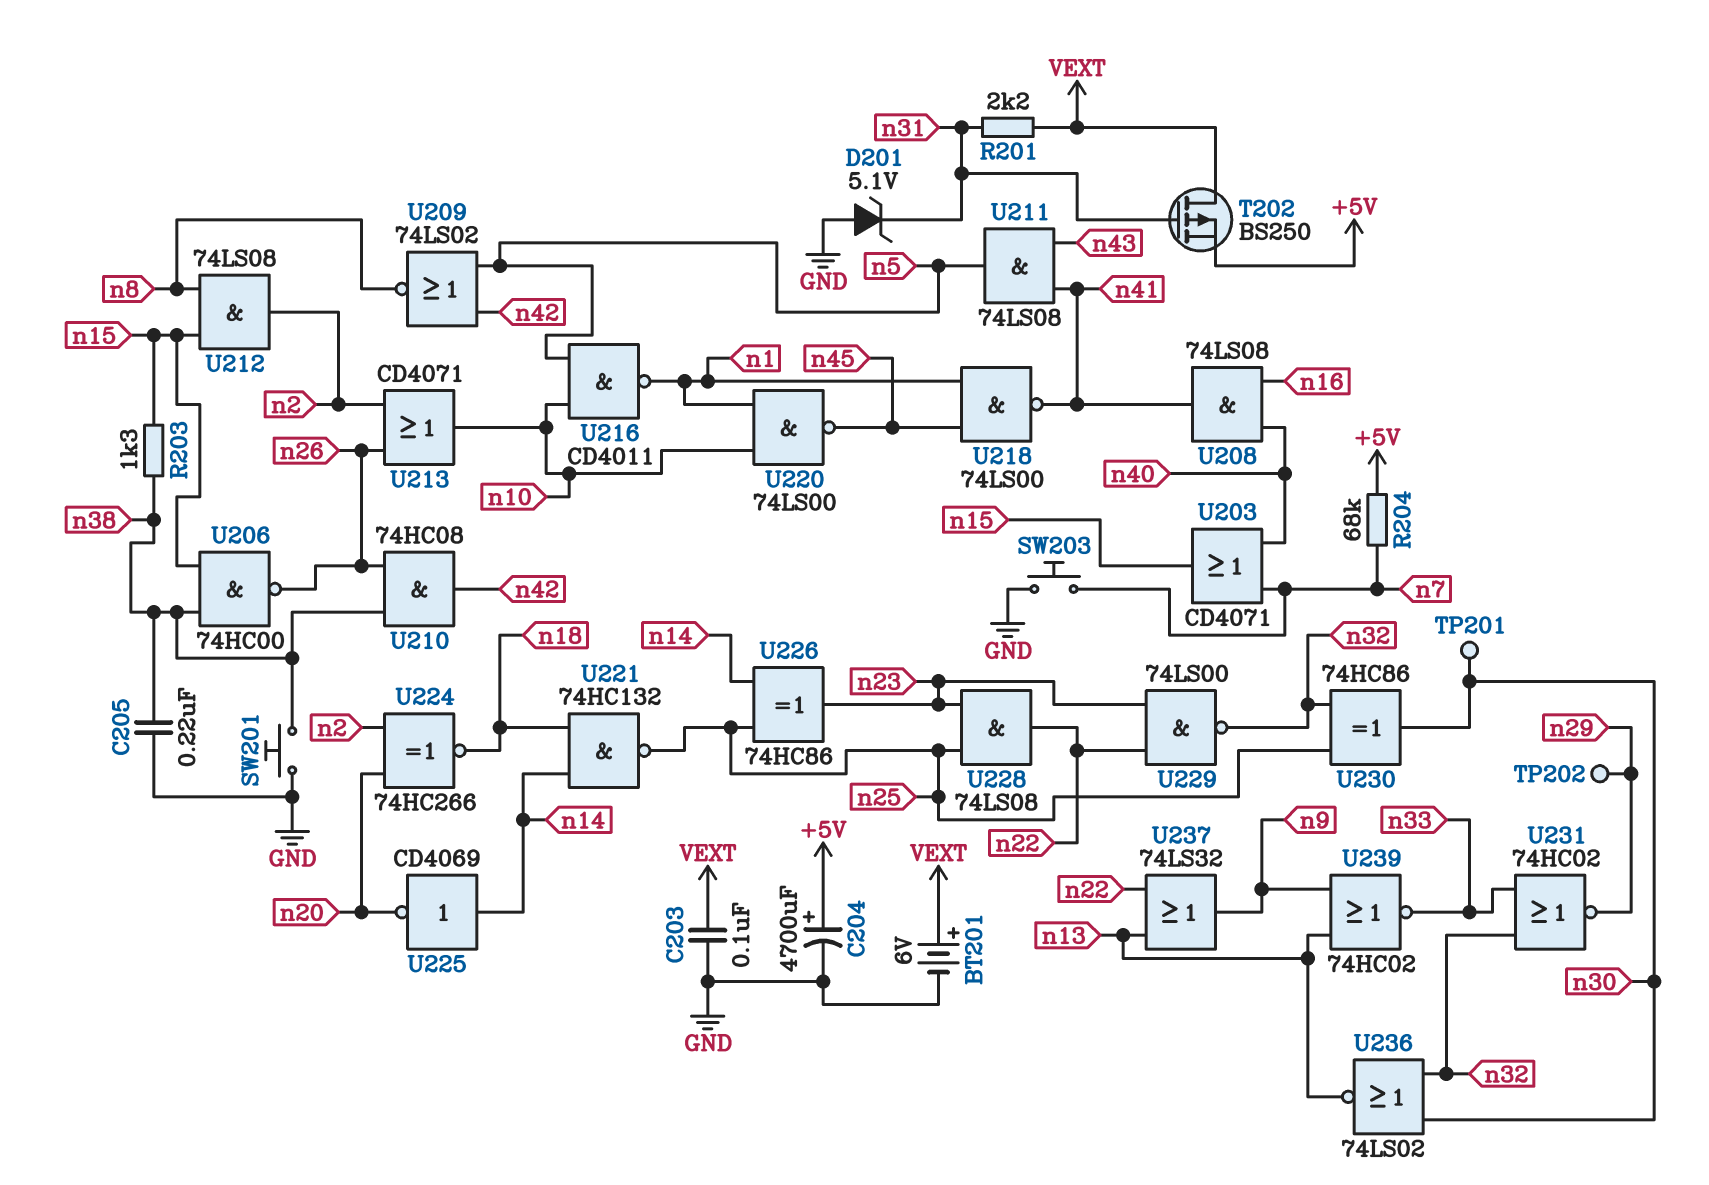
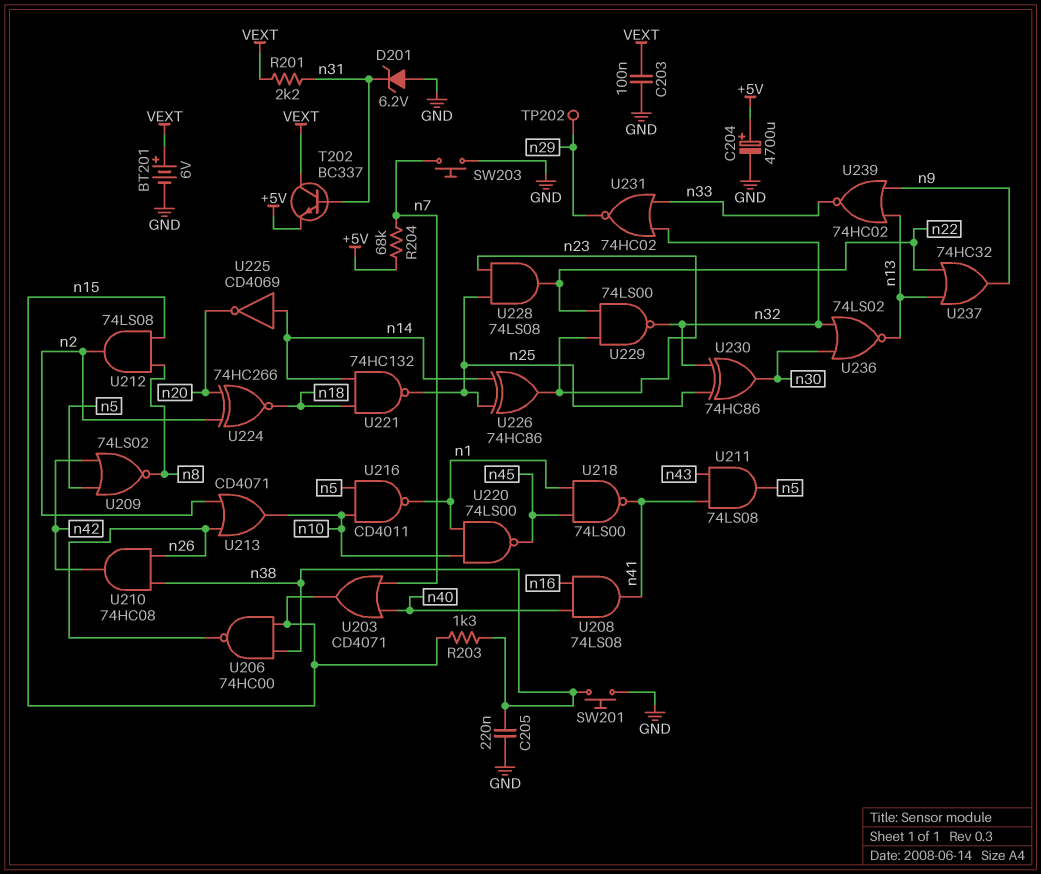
D201: zener 5.1V (A GND, K n31) -> zener 6.2V (A GND, K n31)
T202: PMOS BS250 (G n31, D VEXT, S +5V) -> NPN BC337 (B n31, C VEXT, E +5V)
TP201: test point (n30) -> none
U237: OR 74LS32 (in n13, in n22, out n9) -> OR 74HC32 (in n13, in n22, out n9)

